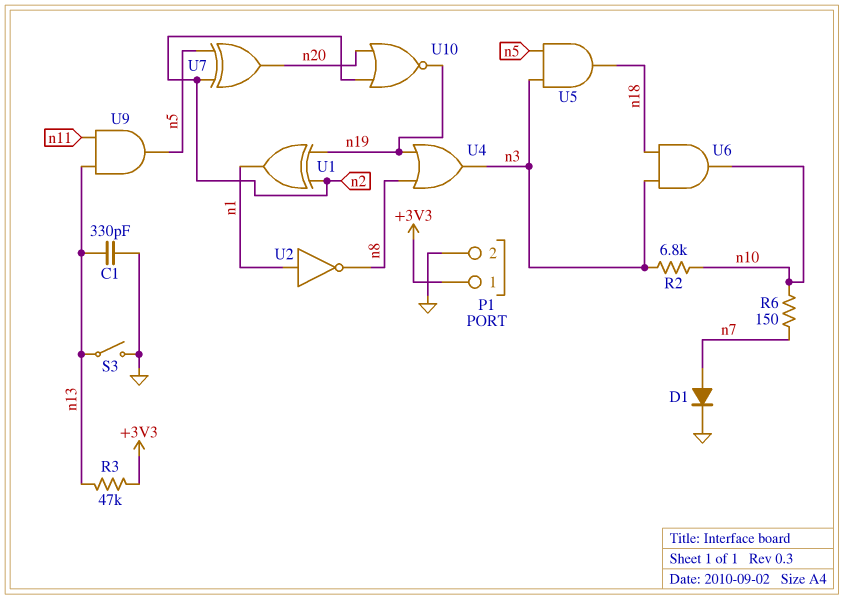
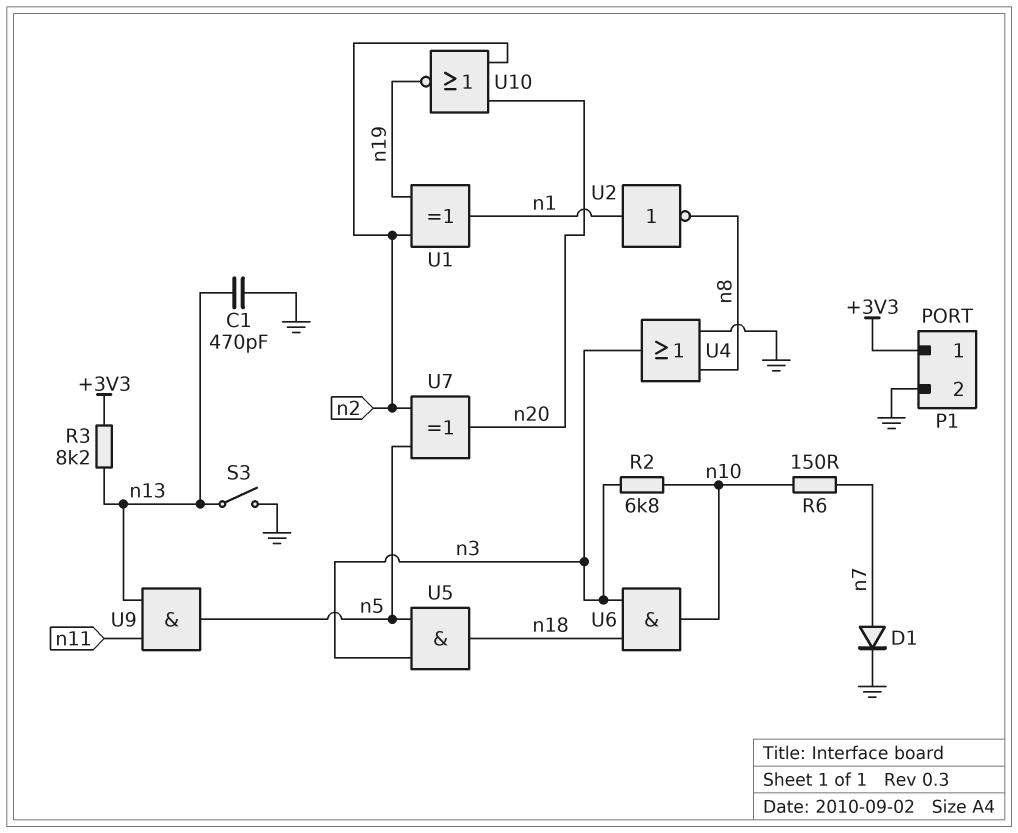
C1: 330pF (GND, n13) -> 470pF (GND, n13)
R3: 47k (+3V3, n13) -> 8.2k (+3V3, n13)
U4: OR (in n8, in n19, out n3) -> OR (in GND, in n8, out n3)

